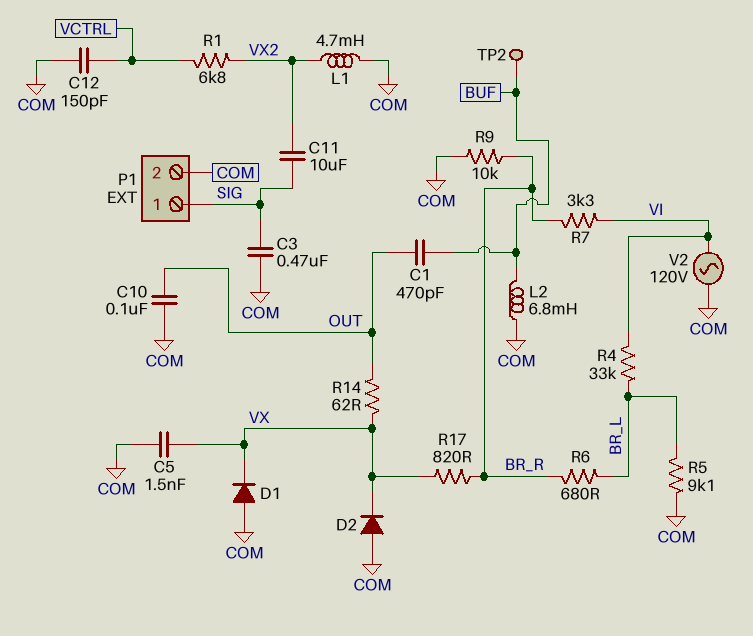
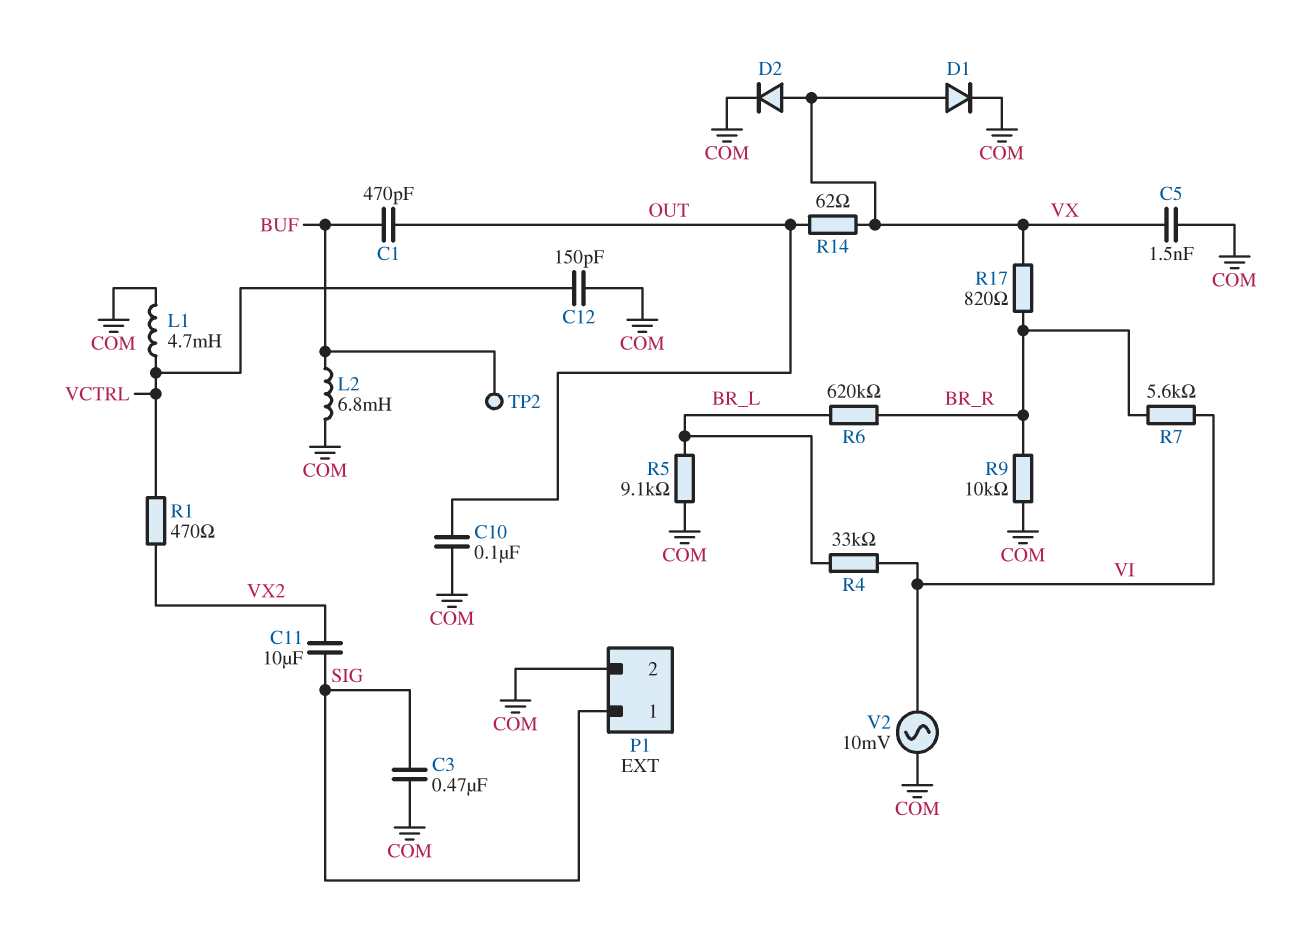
D1: diode (A COM, K VX) -> diode (A VX, K COM)
D2: diode (A COM, K VX) -> diode (A VX, K COM)
L1: 4.7mH (COM, VX2) -> 4.7mH (COM, VCTRL)
R1: 6.8k (VCTRL, VX2) -> 470 (VCTRL, VX2)
R6: 680 (BR_L, BR_R) -> 620k (BR_L, BR_R)
R7: 3.3k (BR_R, VI) -> 5.6k (BR_R, VI)
V2: AC 120V (COM, VI) -> AC 10mV (COM, VI)

